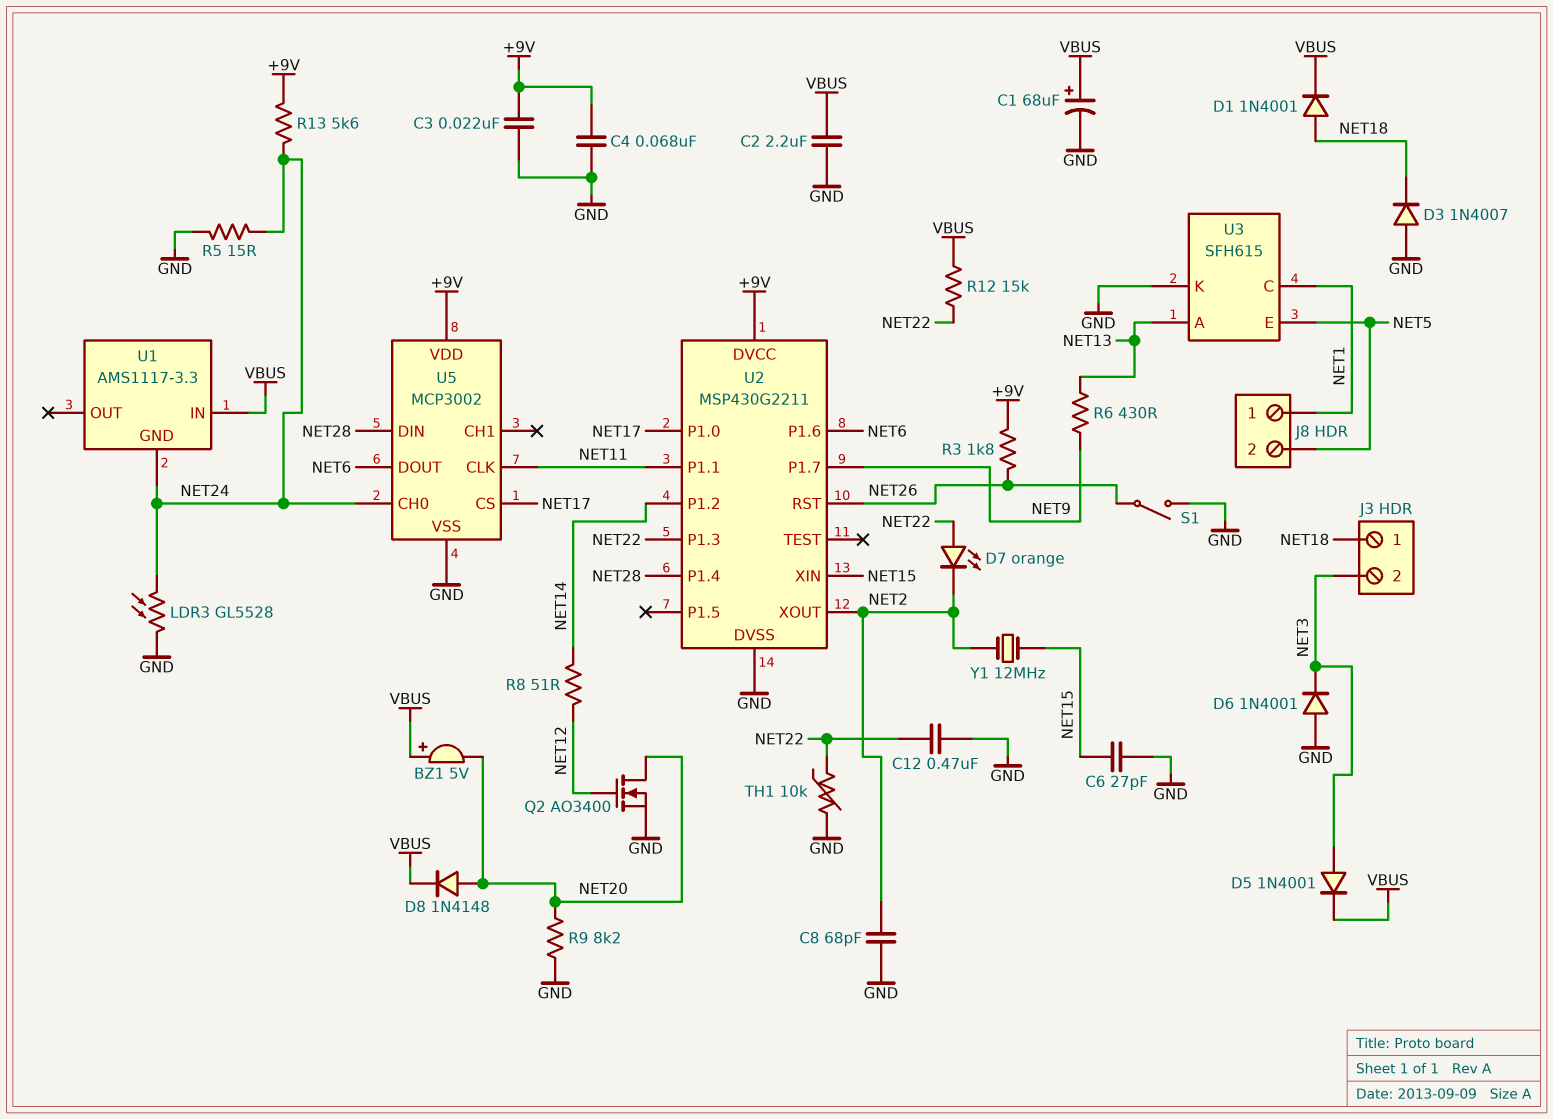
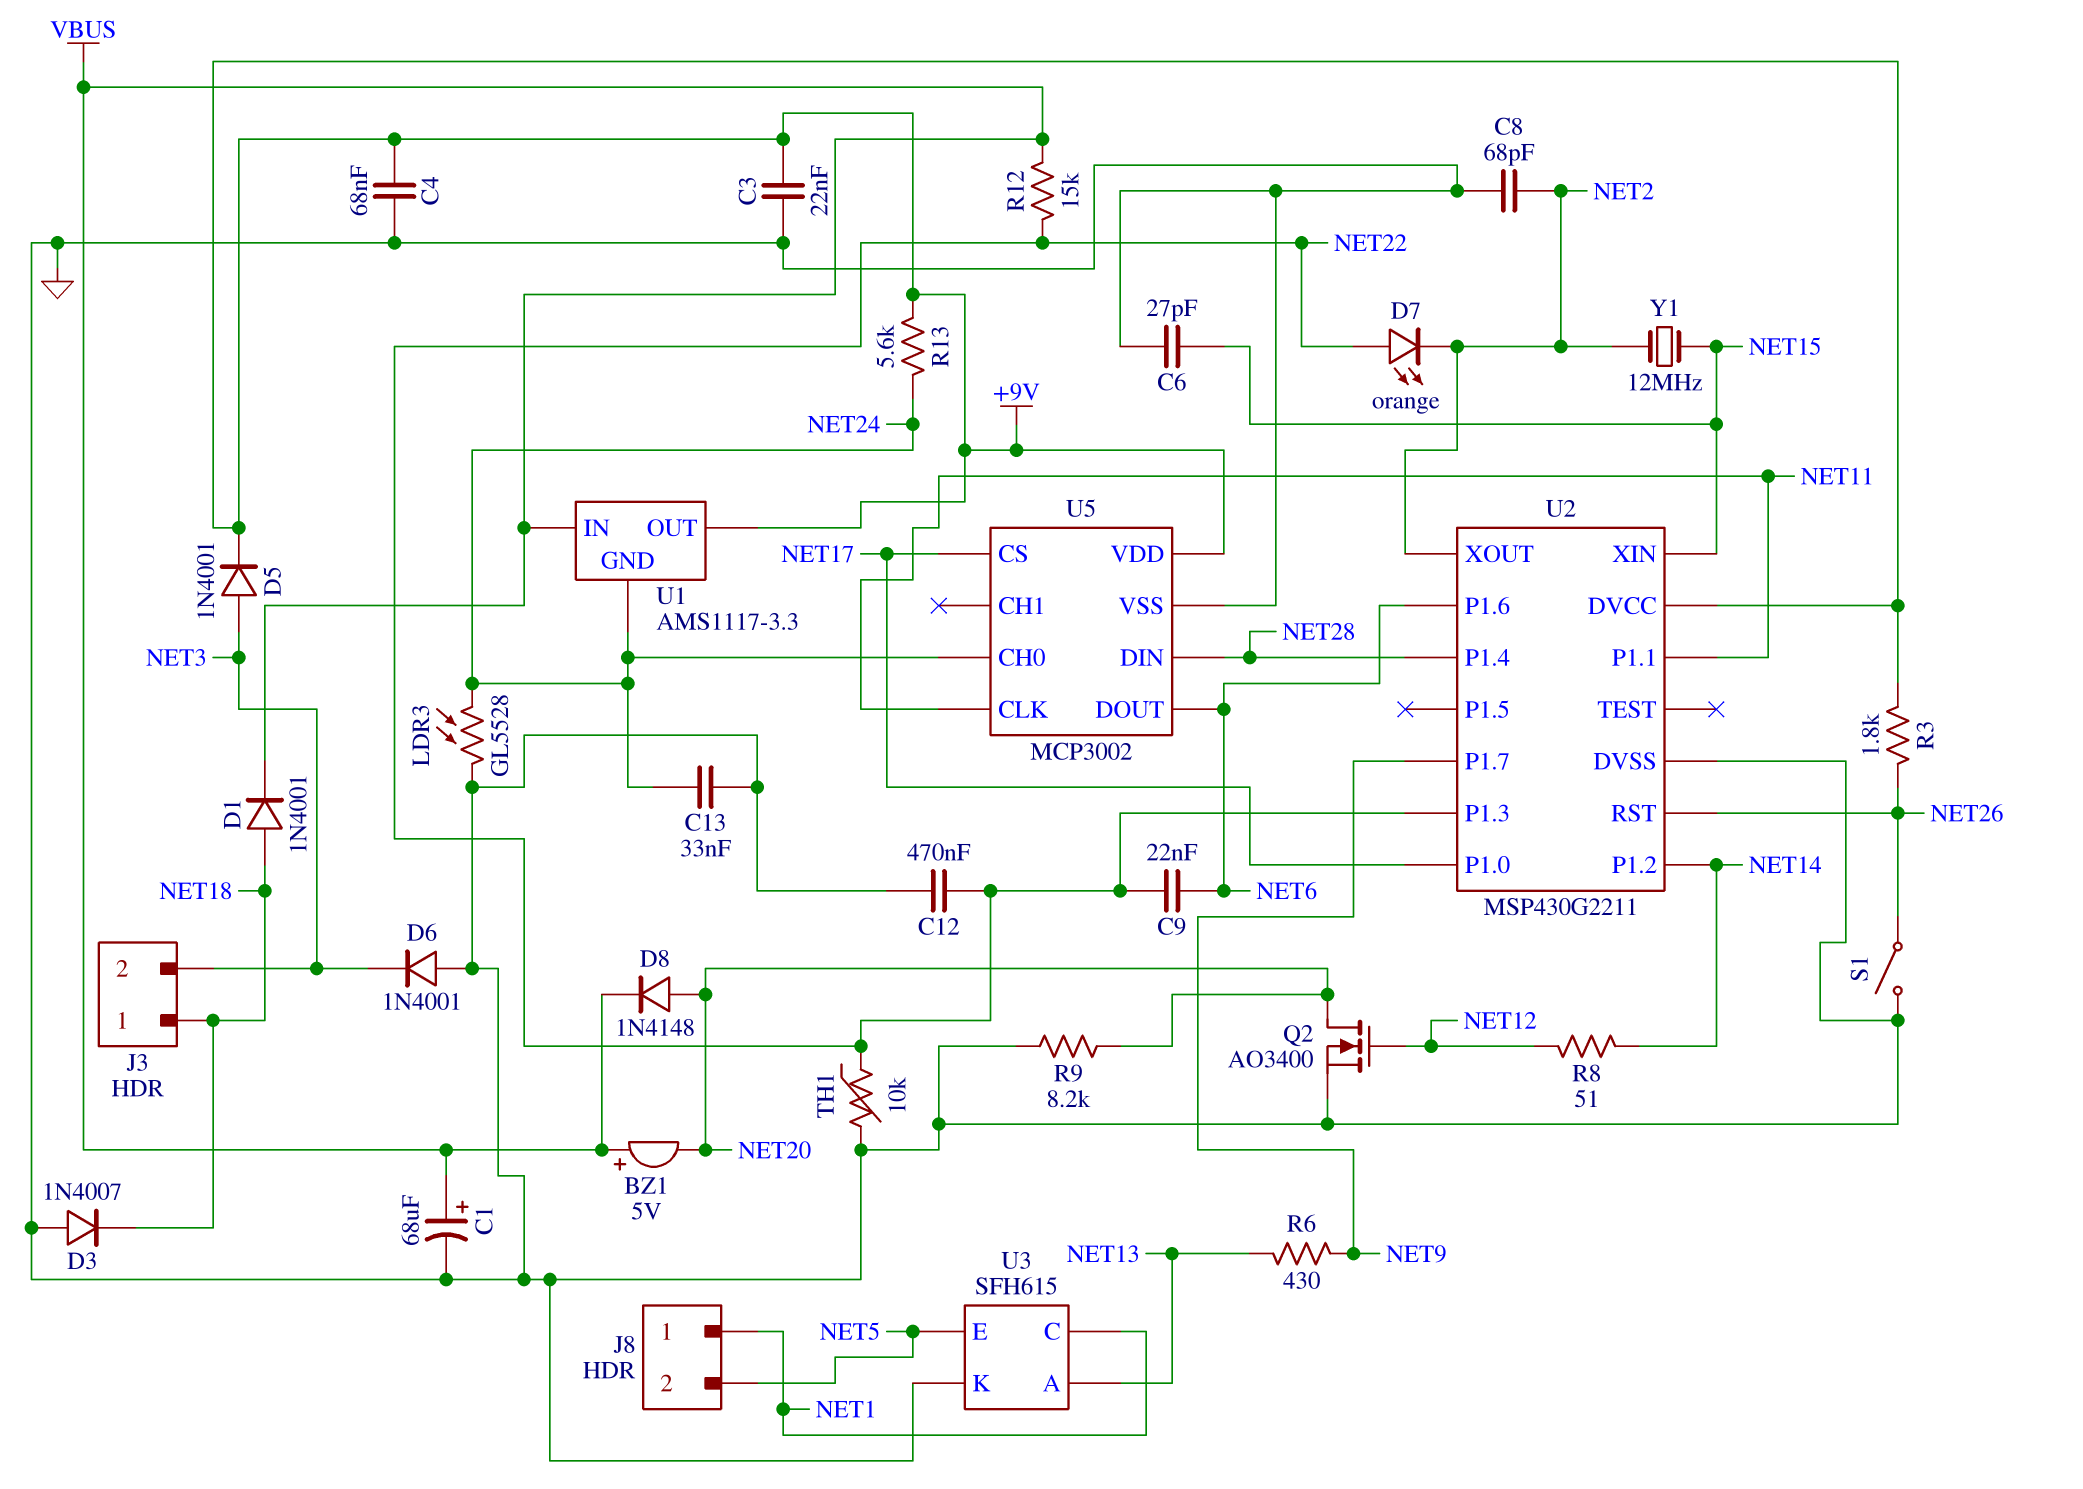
C2: 2.2uF (GND, VBUS) -> none
C9: none -> 22nF (NET6, NET22)
C13: none -> 33nF (GND, NET24)
D5: diode 1N4001 (A NET3, K VBUS) -> diode 1N4001 (A NET3, K +9V)
R5: 15 (GND, NET24) -> none
U1 pin OUT: none -> +9V

